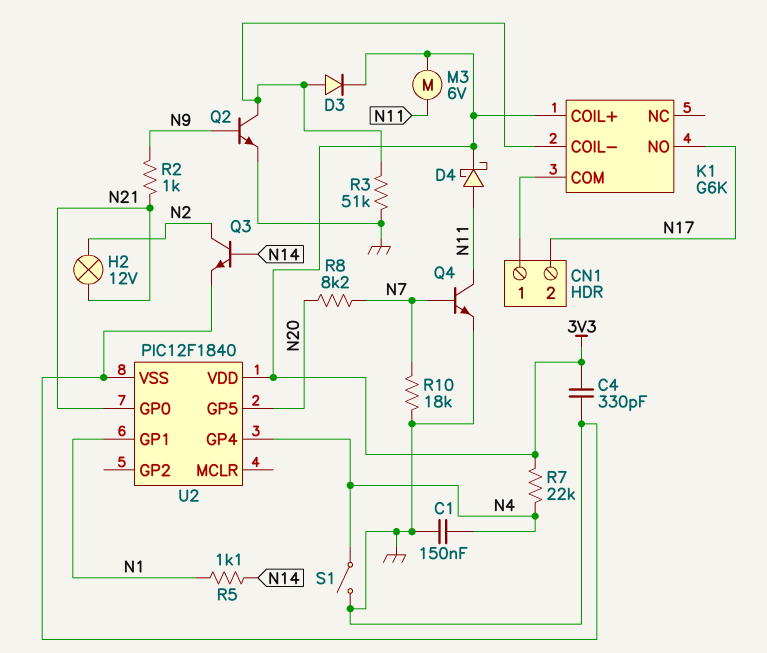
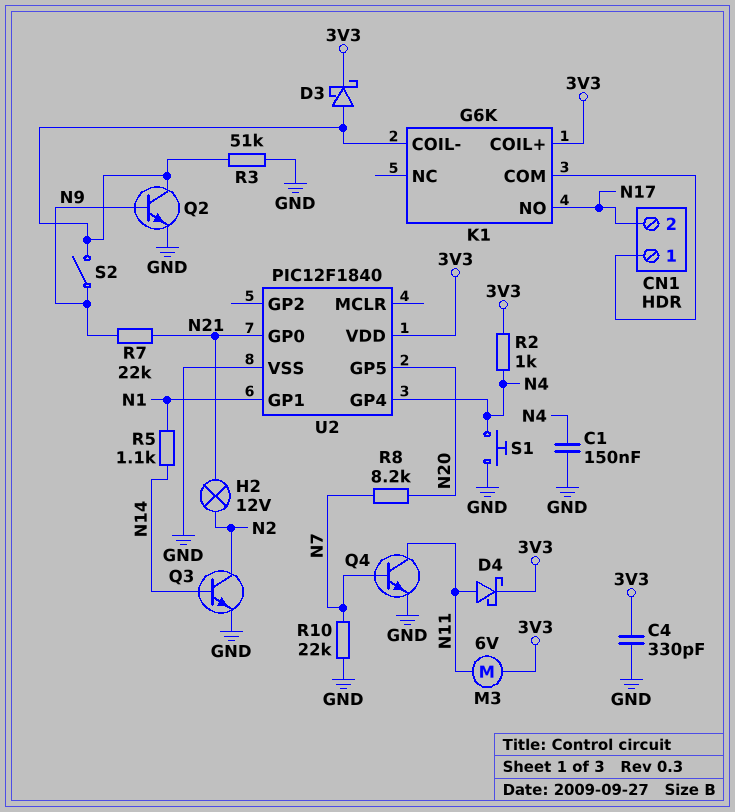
D3: diode (A K1/COIL-, K 3V3) -> schottky (A K1/COIL-, K 3V3)
R2: 1k (N9, N21) -> 1k (3V3, N4)
R7: 22k (3V3, N4) -> 22k (N9, N21)
R10: 18k (GND, N7) -> 22k (GND, N7)
S1: switch (GND, N4) -> button (GND, N4)
S2: none -> switch (K1/COIL-, N9)

